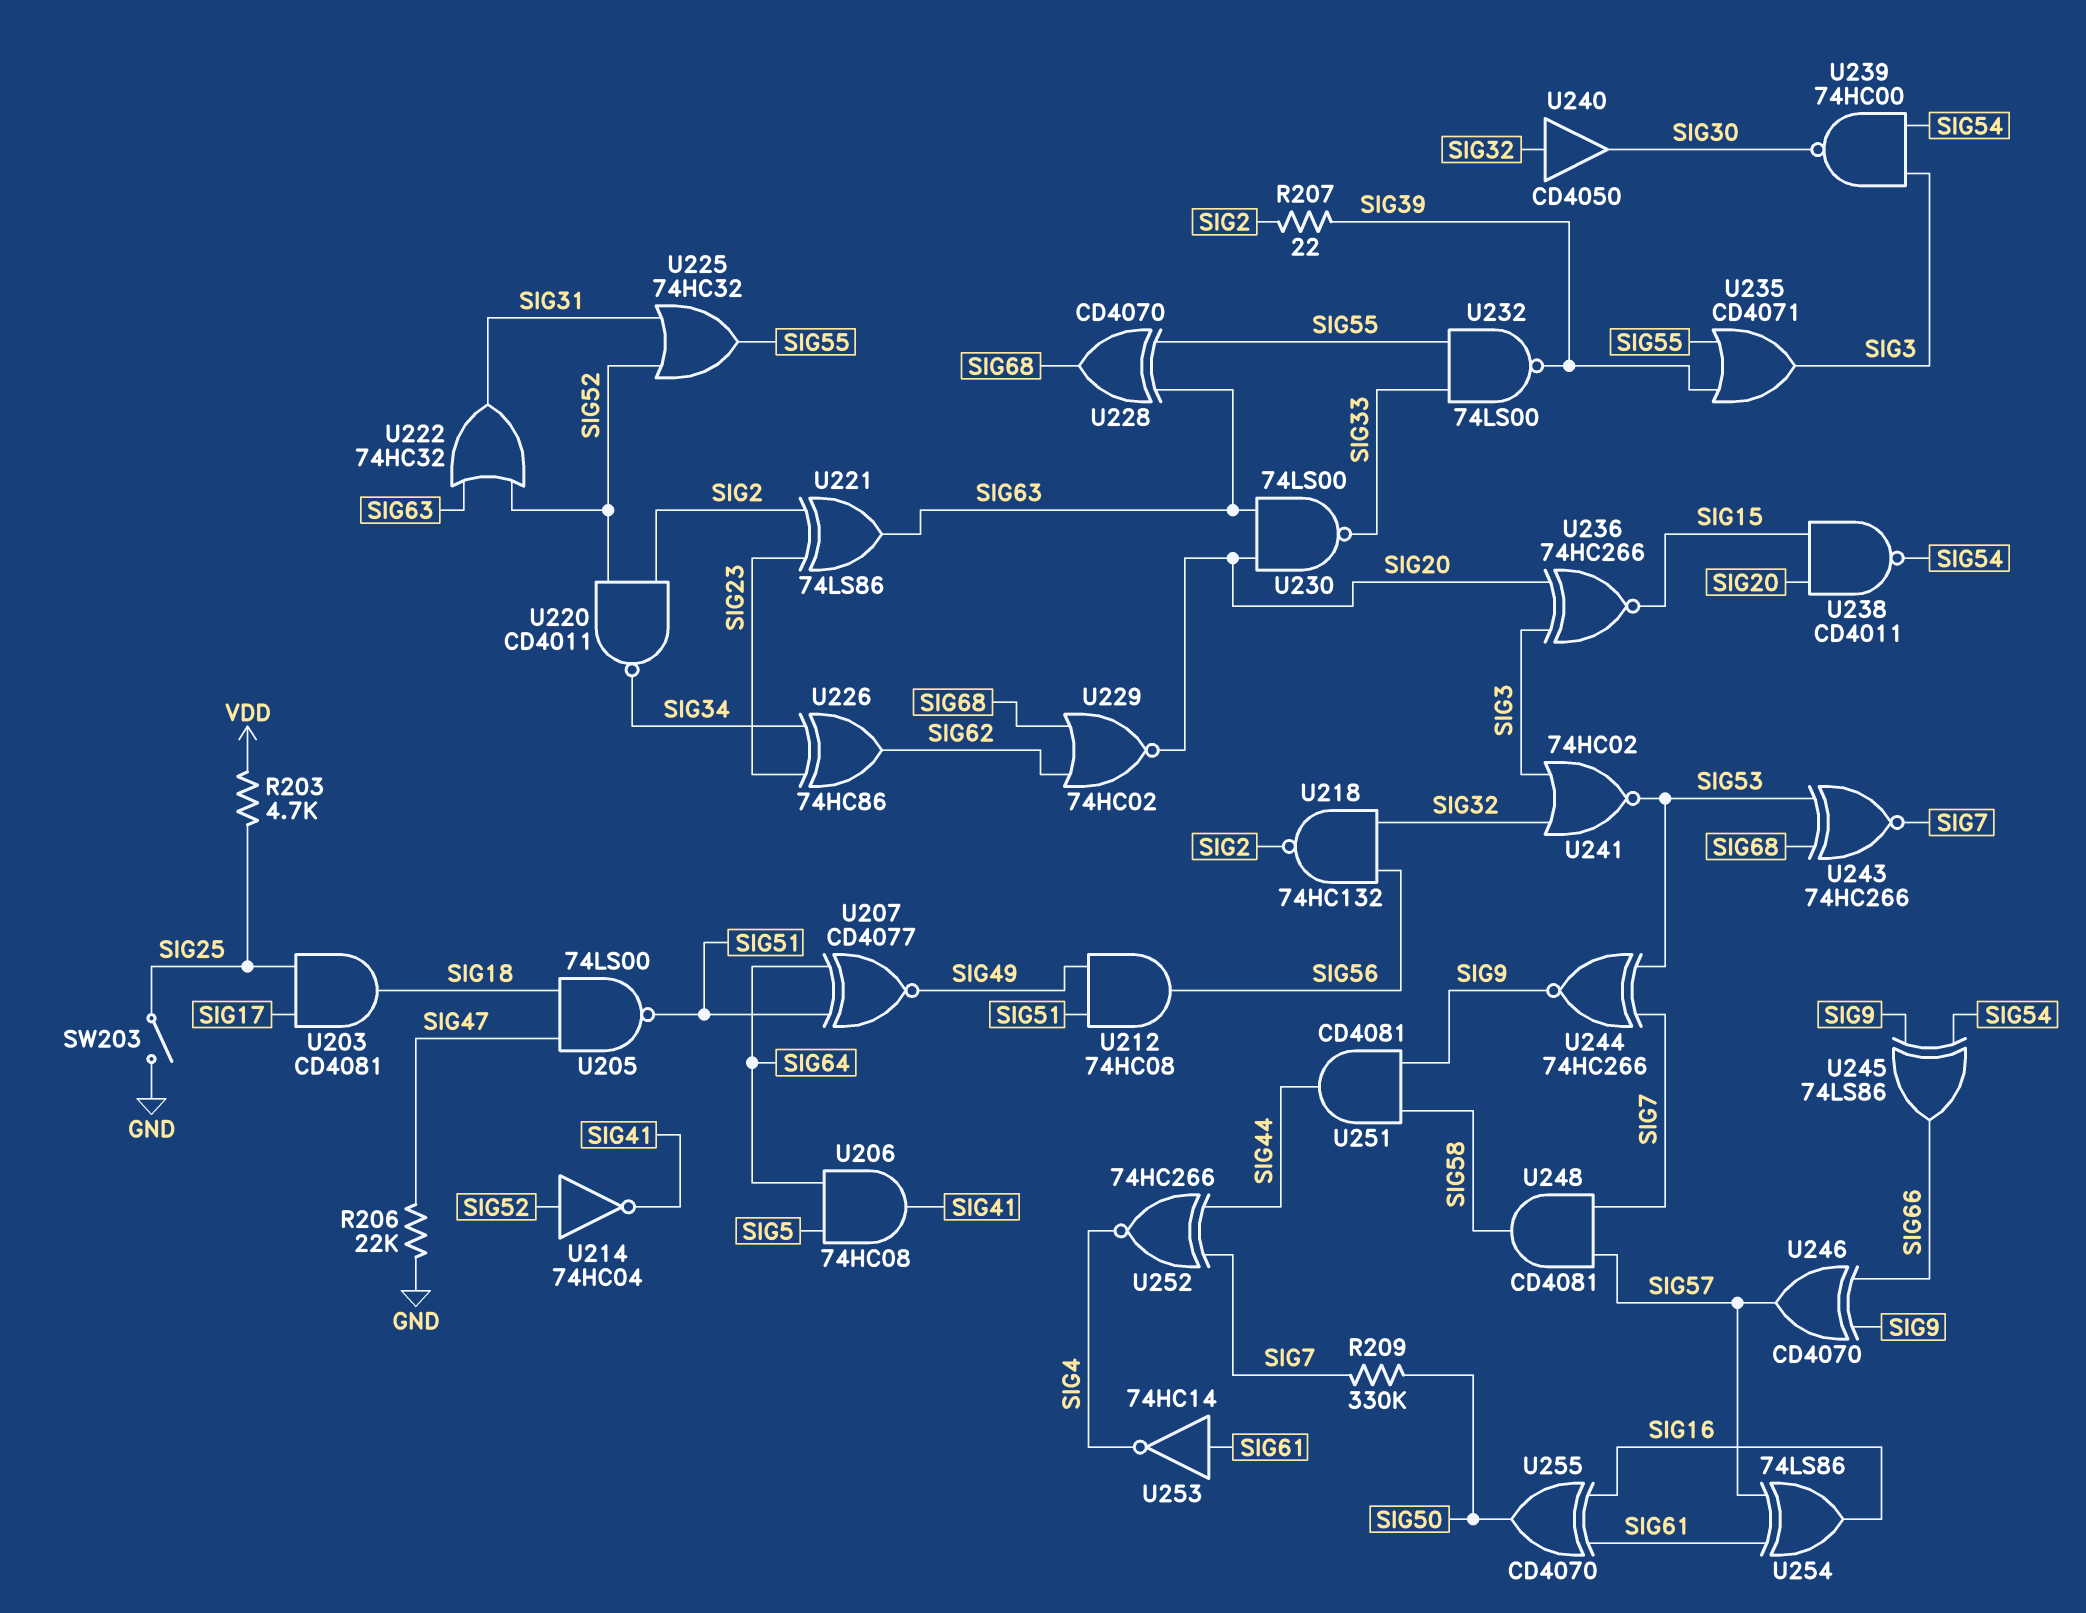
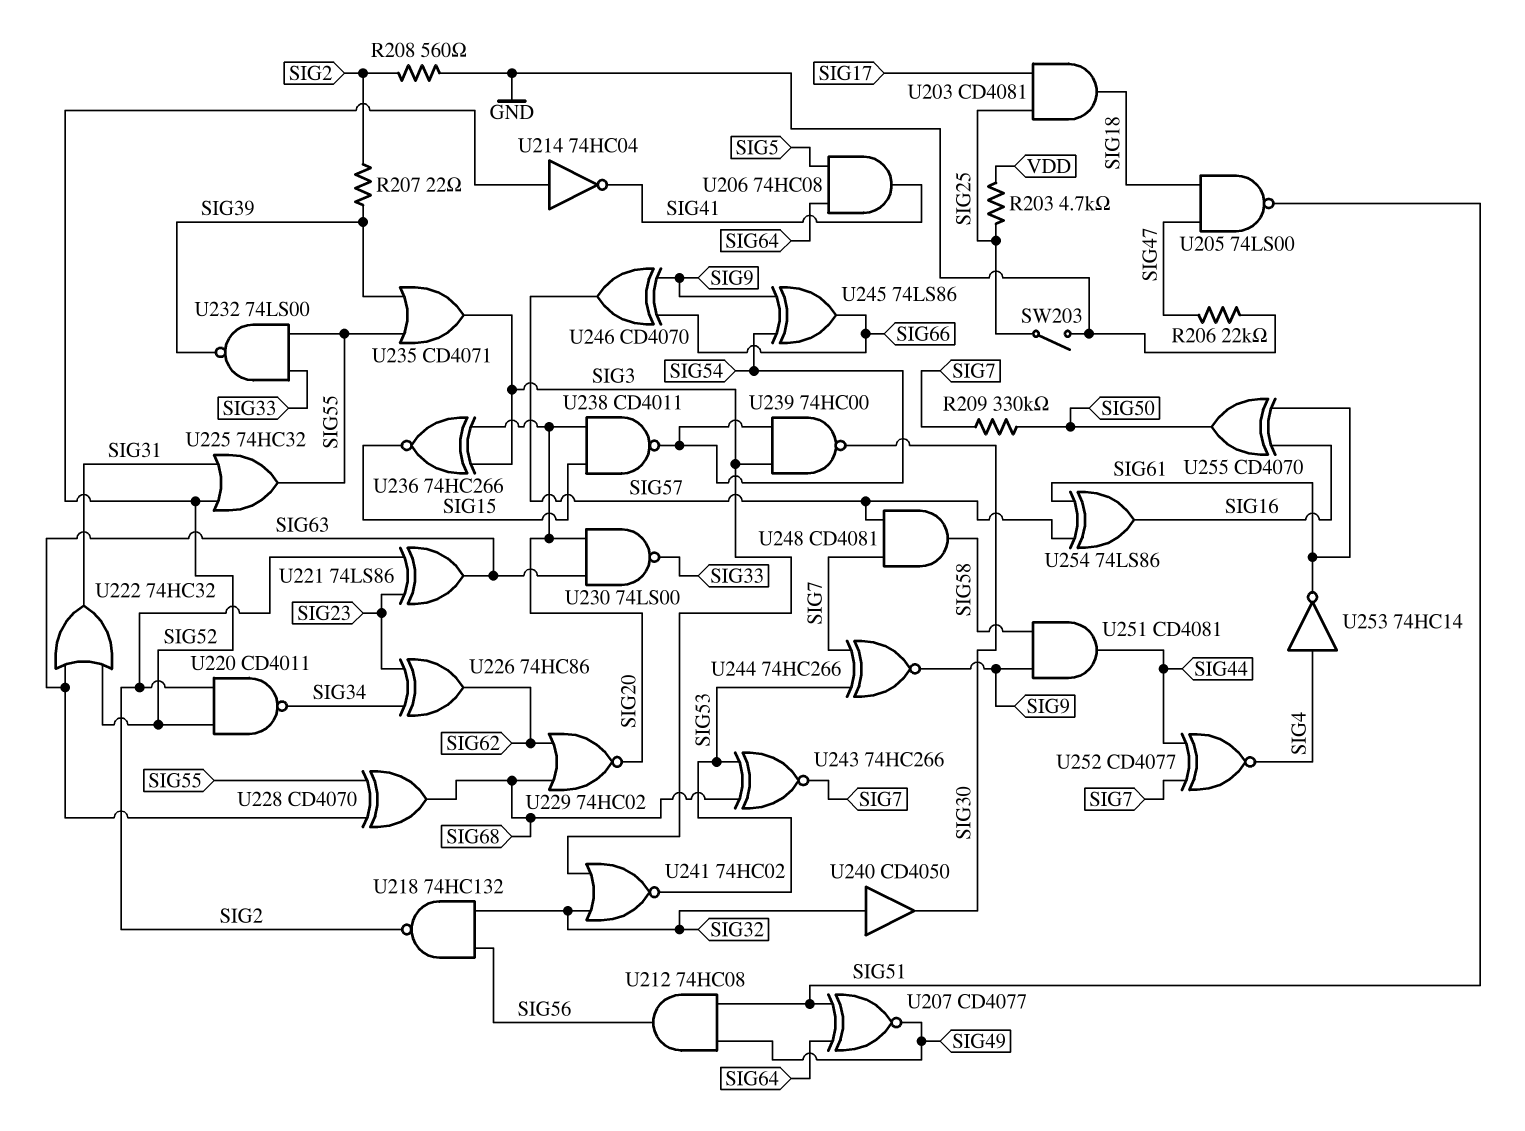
R208: none -> 560 (GND, SIG2)
U252: XNOR 74HC266 (in SIG7, in SIG44, out SIG4) -> XNOR CD4077 (in SIG7, in SIG44, out SIG4)
U253: NOT 74HC14 (in SIG61, out SIG4) -> NOT 74HC14 (in SIG4, out SIG61)

